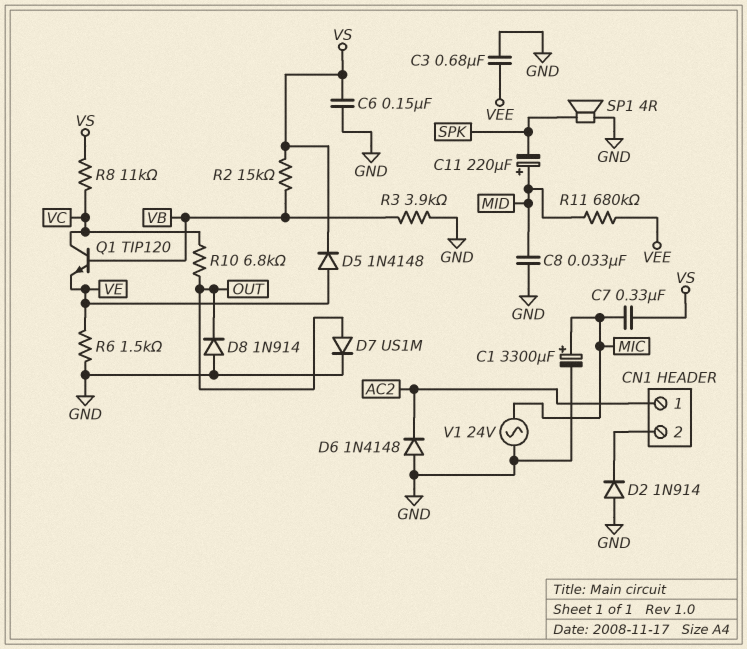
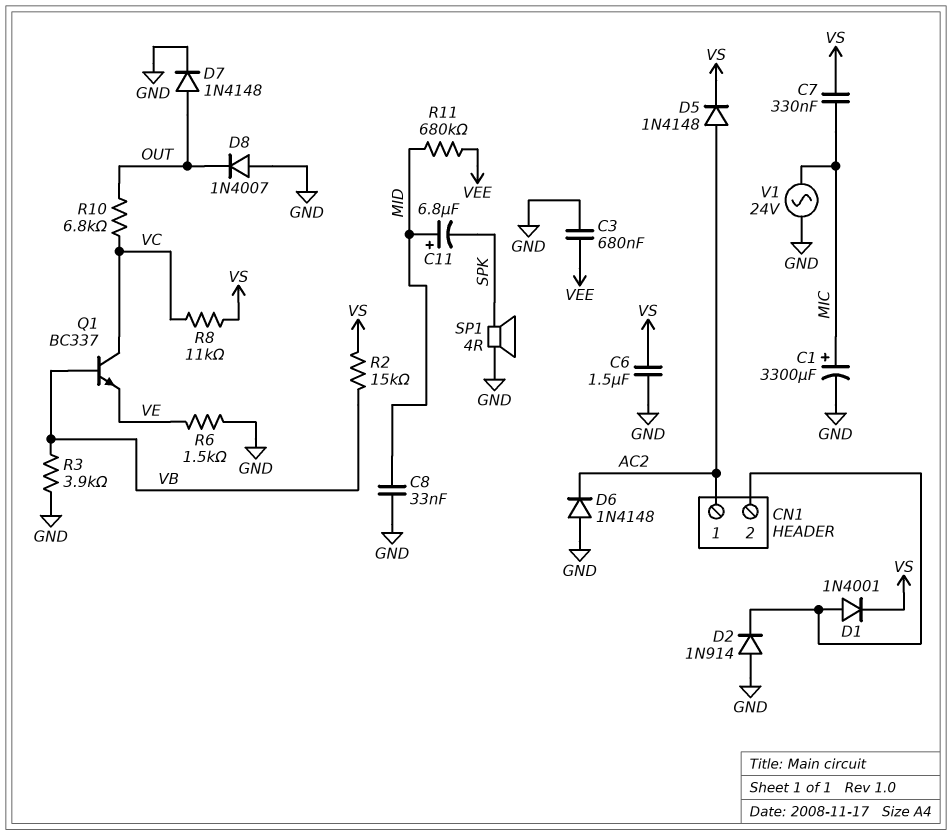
C6: 150nF (GND, VS) -> 1.5uF (GND, VS)
C11: 220uF (plus MID, minus SPK) -> 6.8uF (plus MID, minus SPK)
D1: none -> diode 1N4001 (A CN1/2, K VS)
D5: diode 1N4148 (A VE, K VS) -> diode 1N4148 (A AC2, K VS)
D7: diode US1M (A OUT, K GND) -> diode 1N4148 (A OUT, K GND)
D8: diode 1N914 (A GND, K OUT) -> diode 1N4007 (A GND, K OUT)
Q1: NPN TIP120 (B VB, C VC, E VE) -> NPN BC337 (B VB, C VC, E VE)

